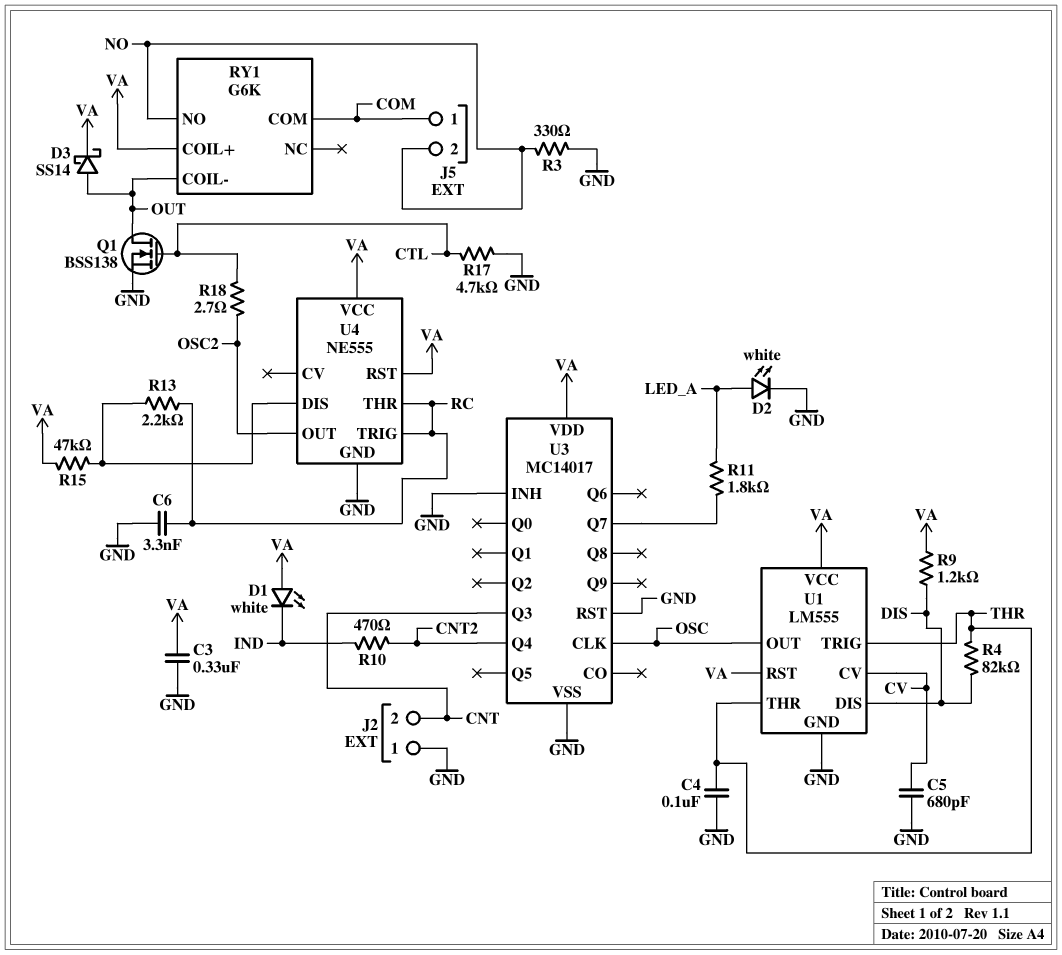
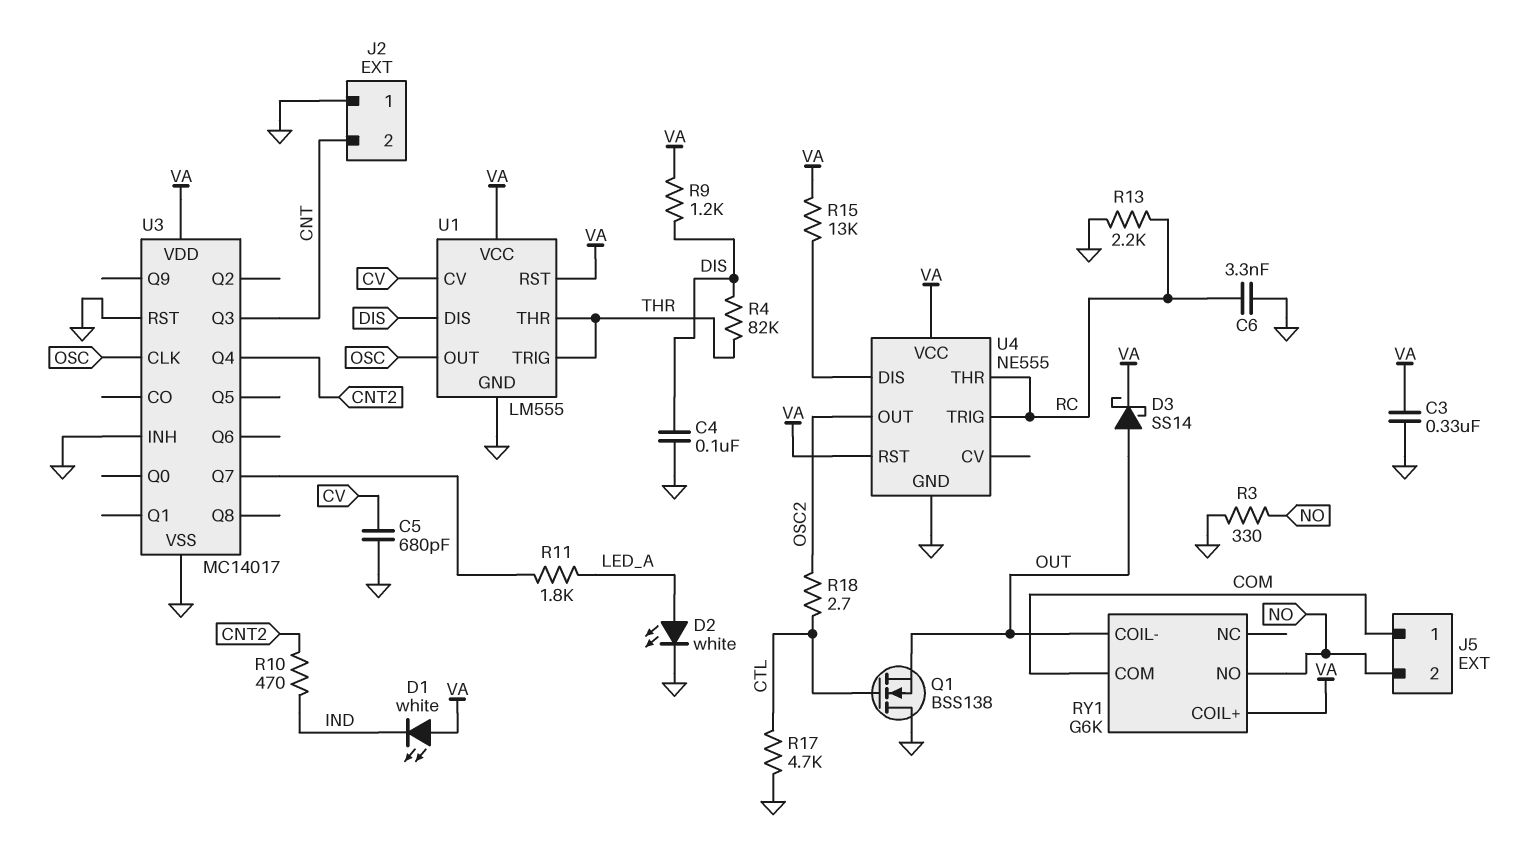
C4: 100nF (GND, THR) -> 100nF (DIS, GND)
Q1: NMOS BSS138 (G CTL, D OUT, S GND) -> NMOS BSS138 (G CTL, D GND, S OUT)
R13: 2.2k (RC, U4/DIS) -> 2.2k (GND, RC)
R15: 47k (U4/DIS, VA) -> 13k (U4/DIS, VA)

